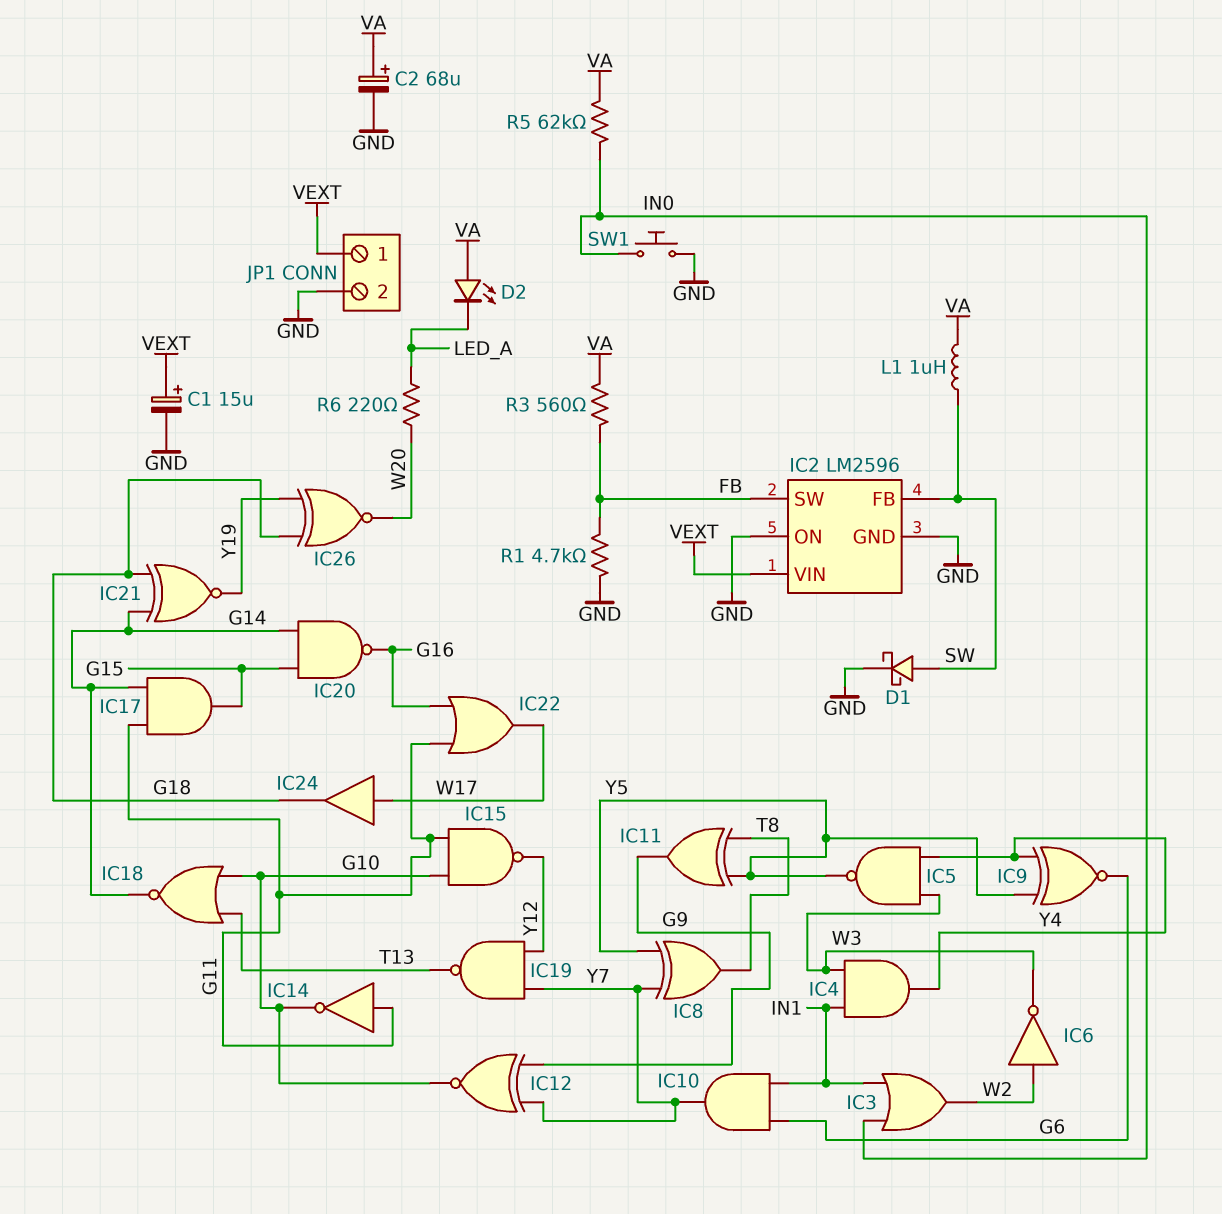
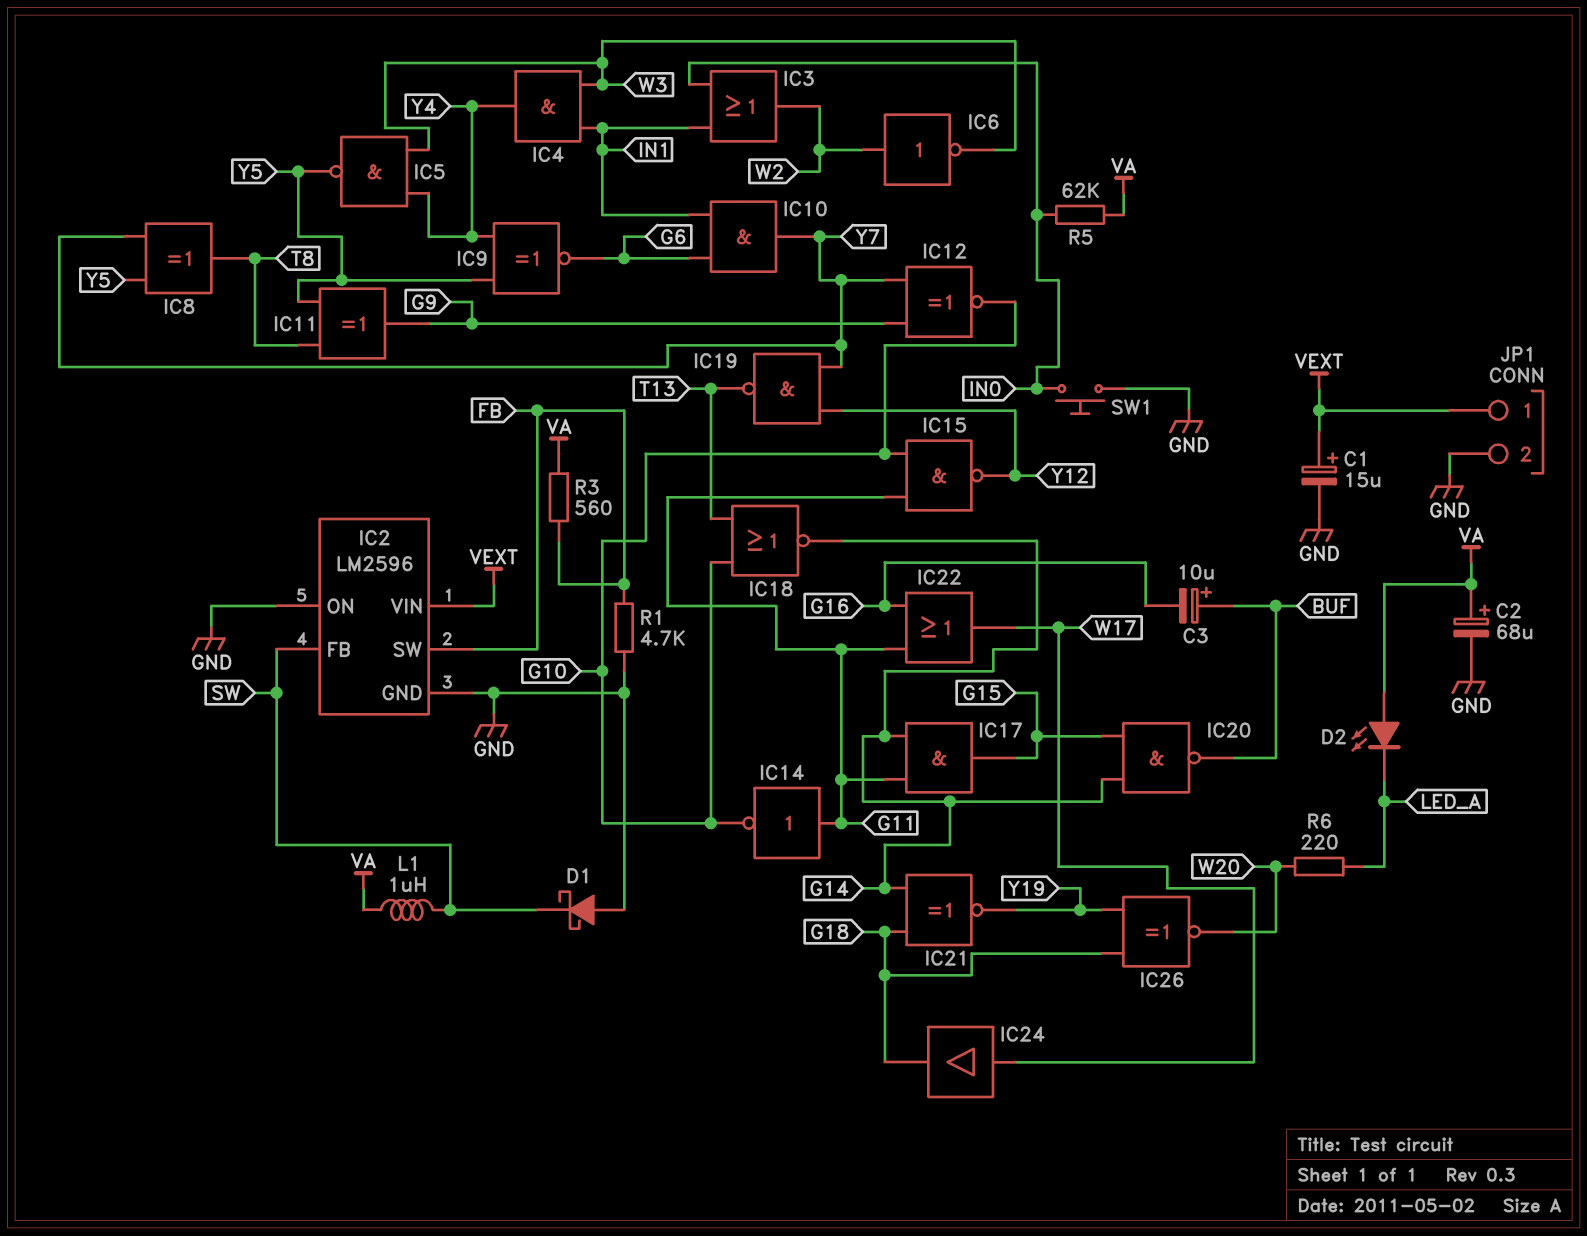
C3: none -> 10uF (plus BUF, minus G16)
D1: schottky (A SW, K GND) -> schottky (A GND, K SW)
IC20: NAND (in G14, in G15, out G16) -> NAND (in G14, in G15, out BUF)

